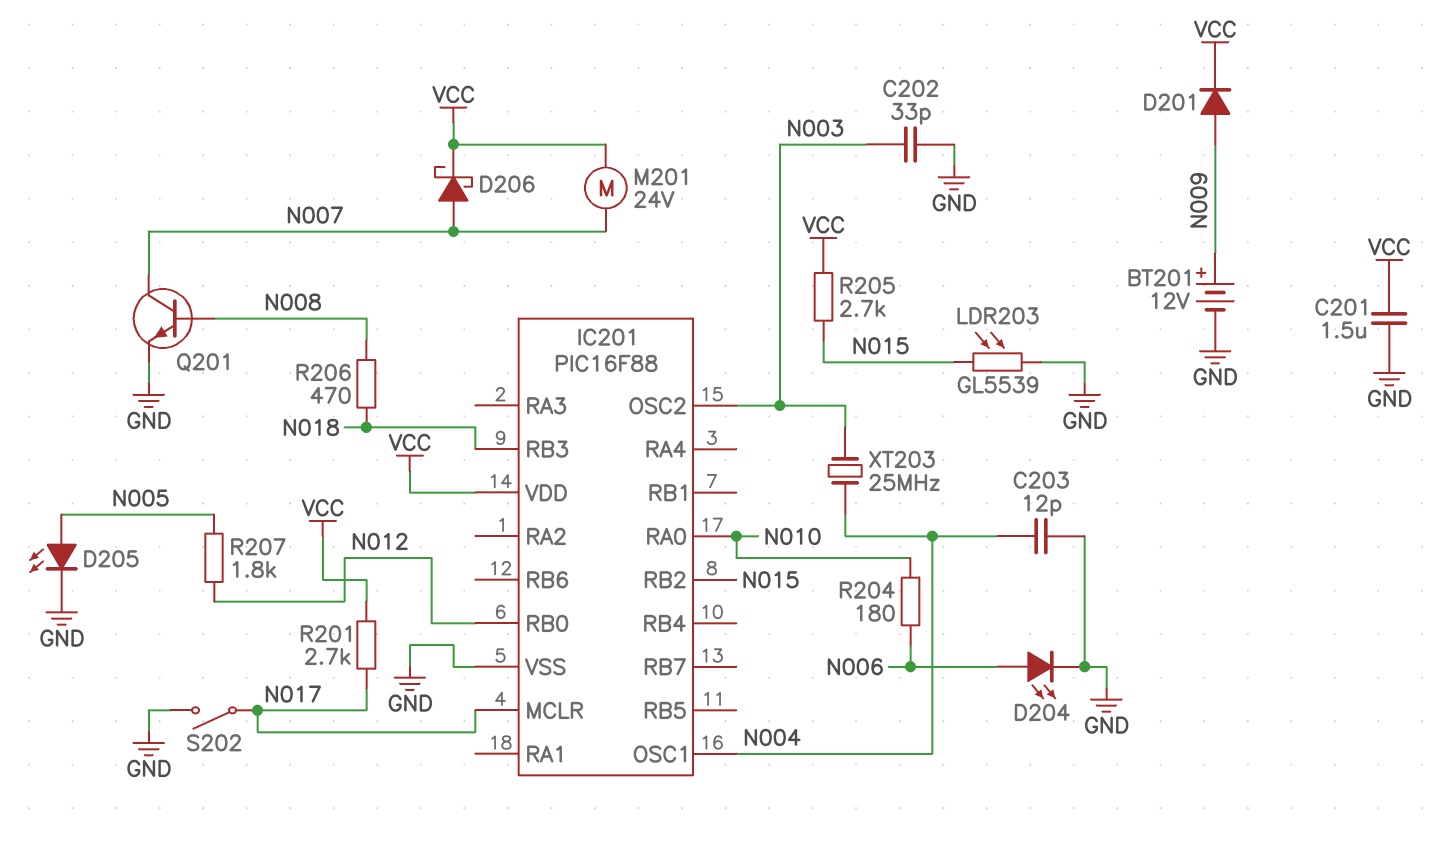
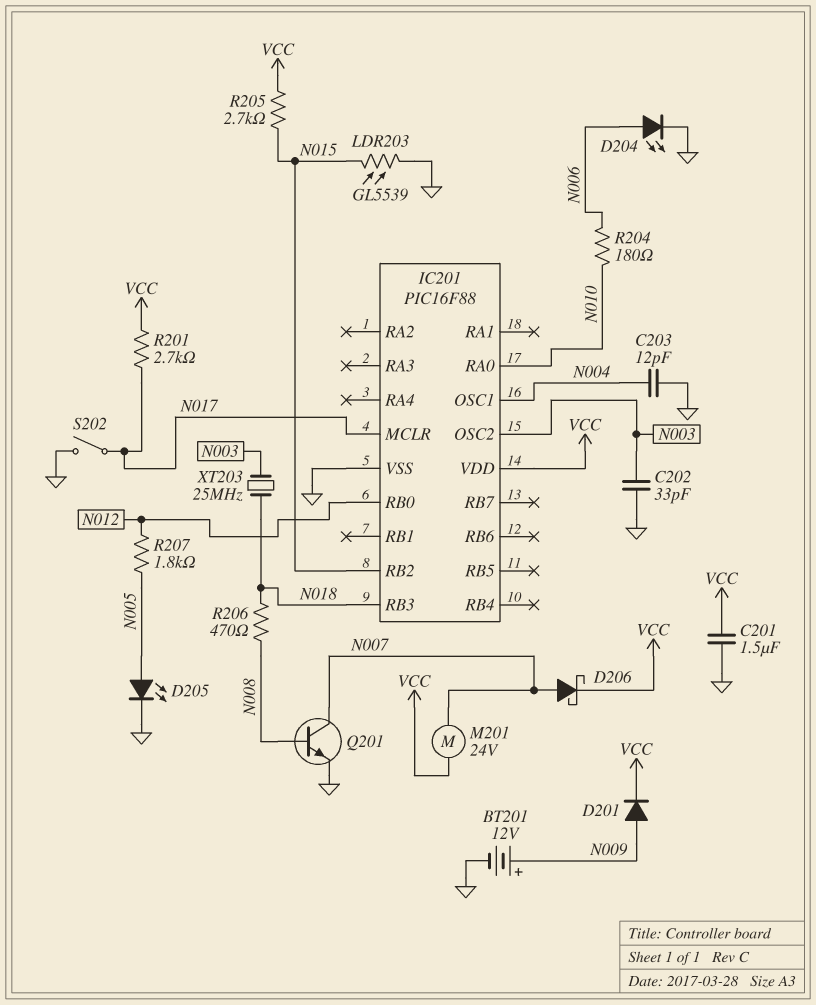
XT203: 25MHz (N003, N004) -> 25MHz (N003, N018)

